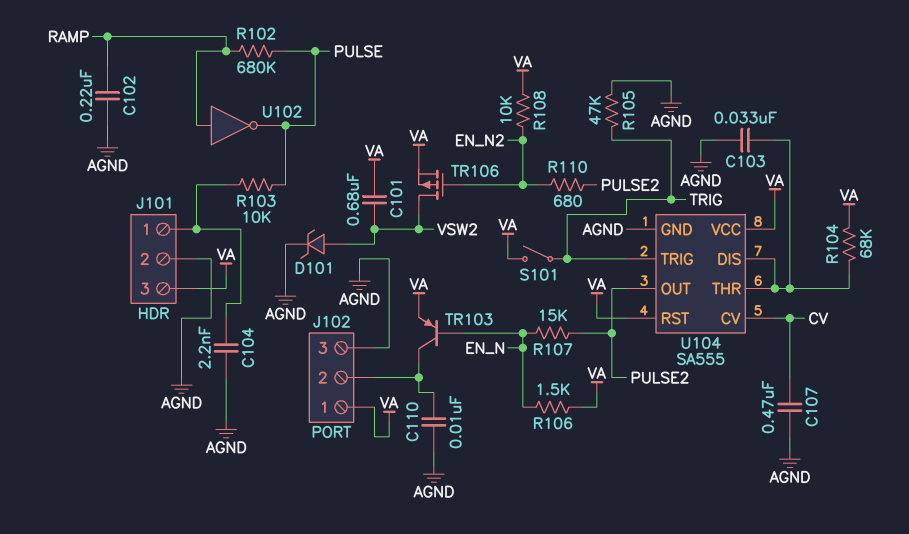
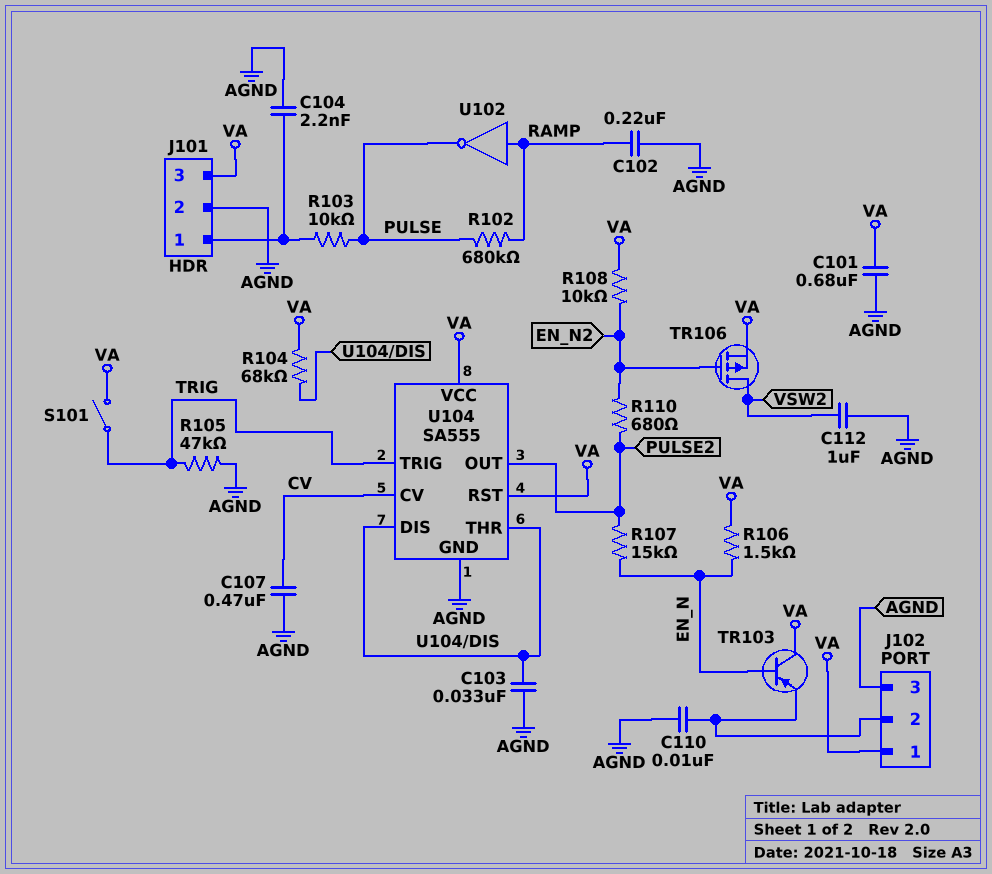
C101: 680nF (VA, VSW2) -> 680nF (AGND, VA)
C112: none -> 1uF (AGND, VSW2)
D101: zener (A VSW2, K AGND) -> none
TR103: PNP (B EN_N, C J102/2, E VA) -> PNP (B EN_N, C VA, E J102/2)

